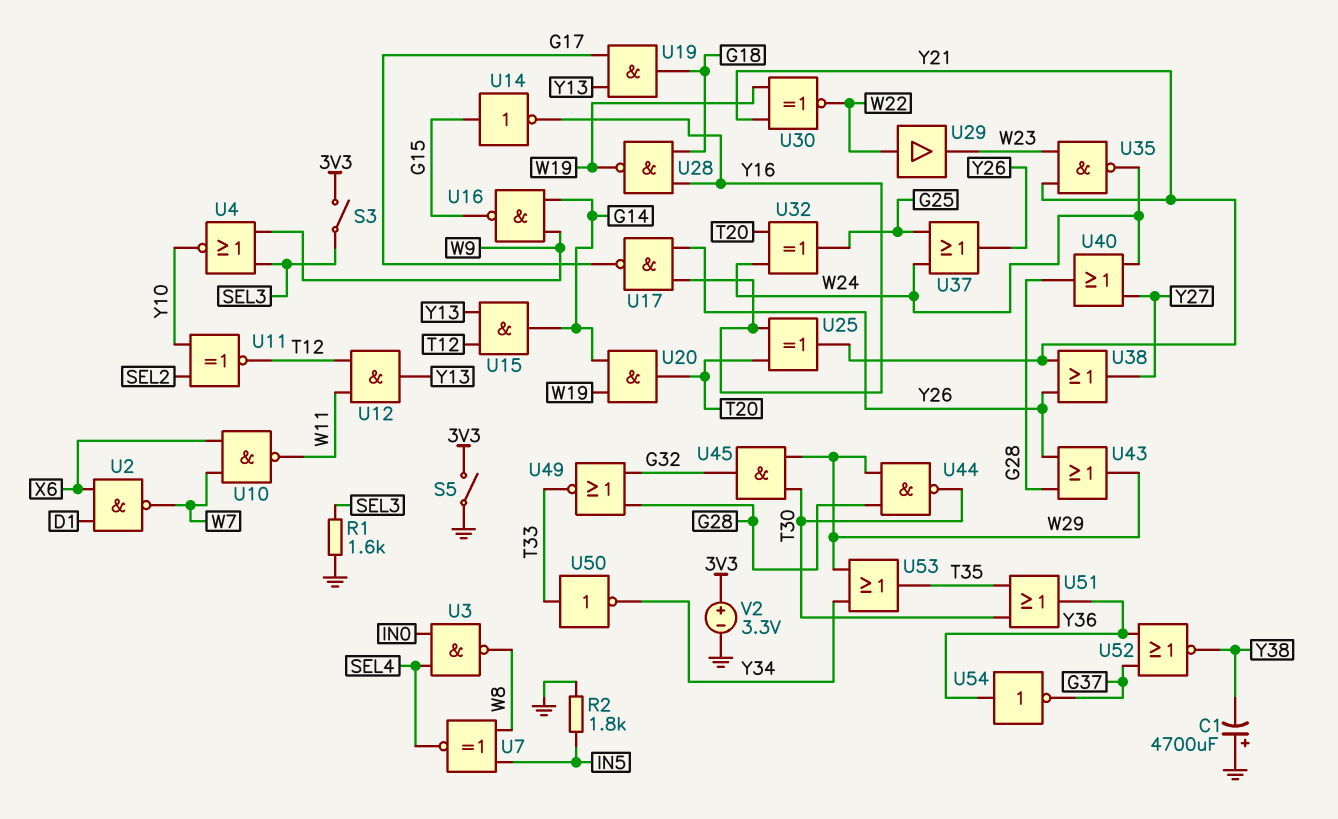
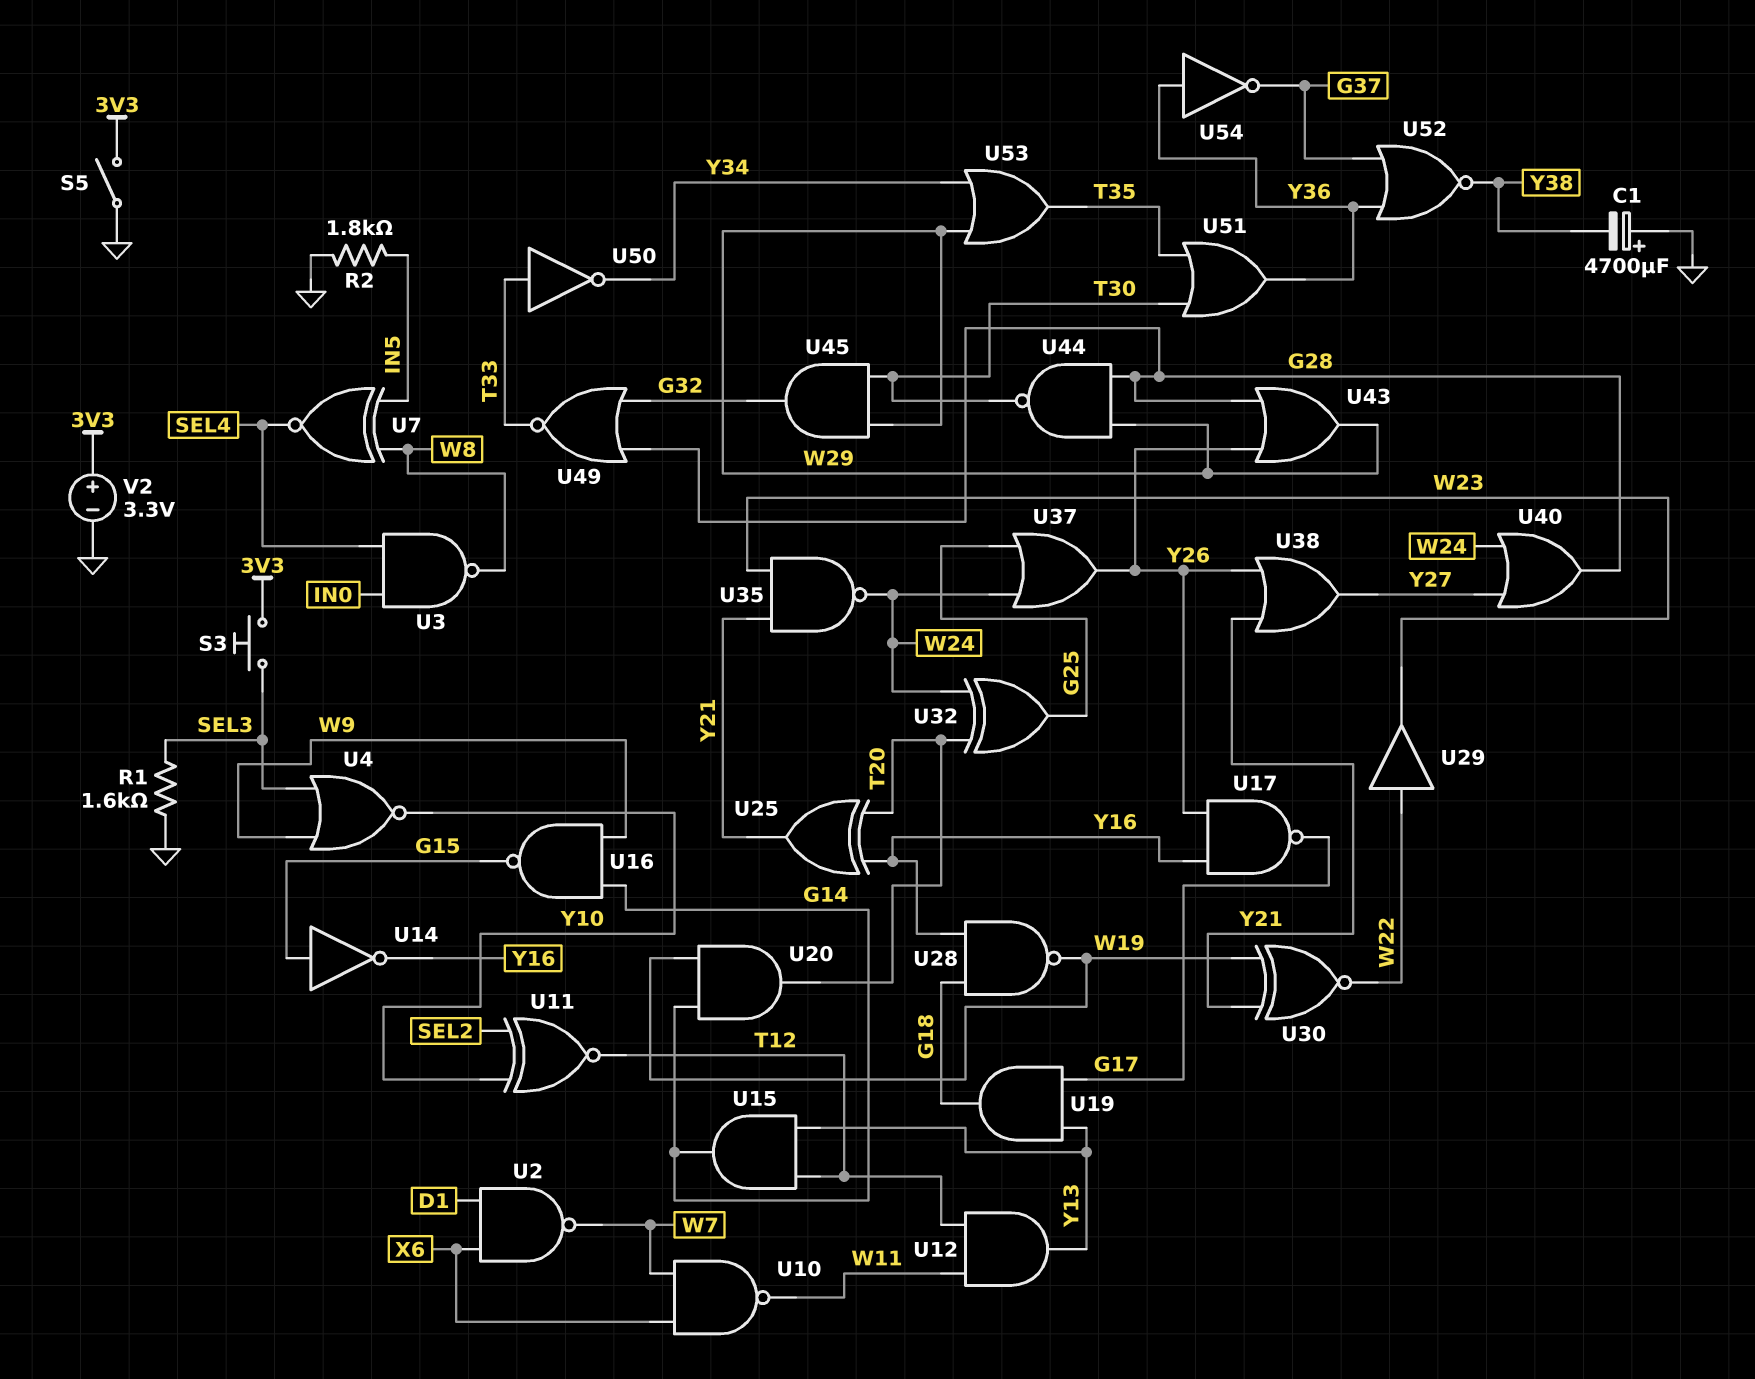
S3: switch (3V3, SEL3) -> button (3V3, SEL3)

